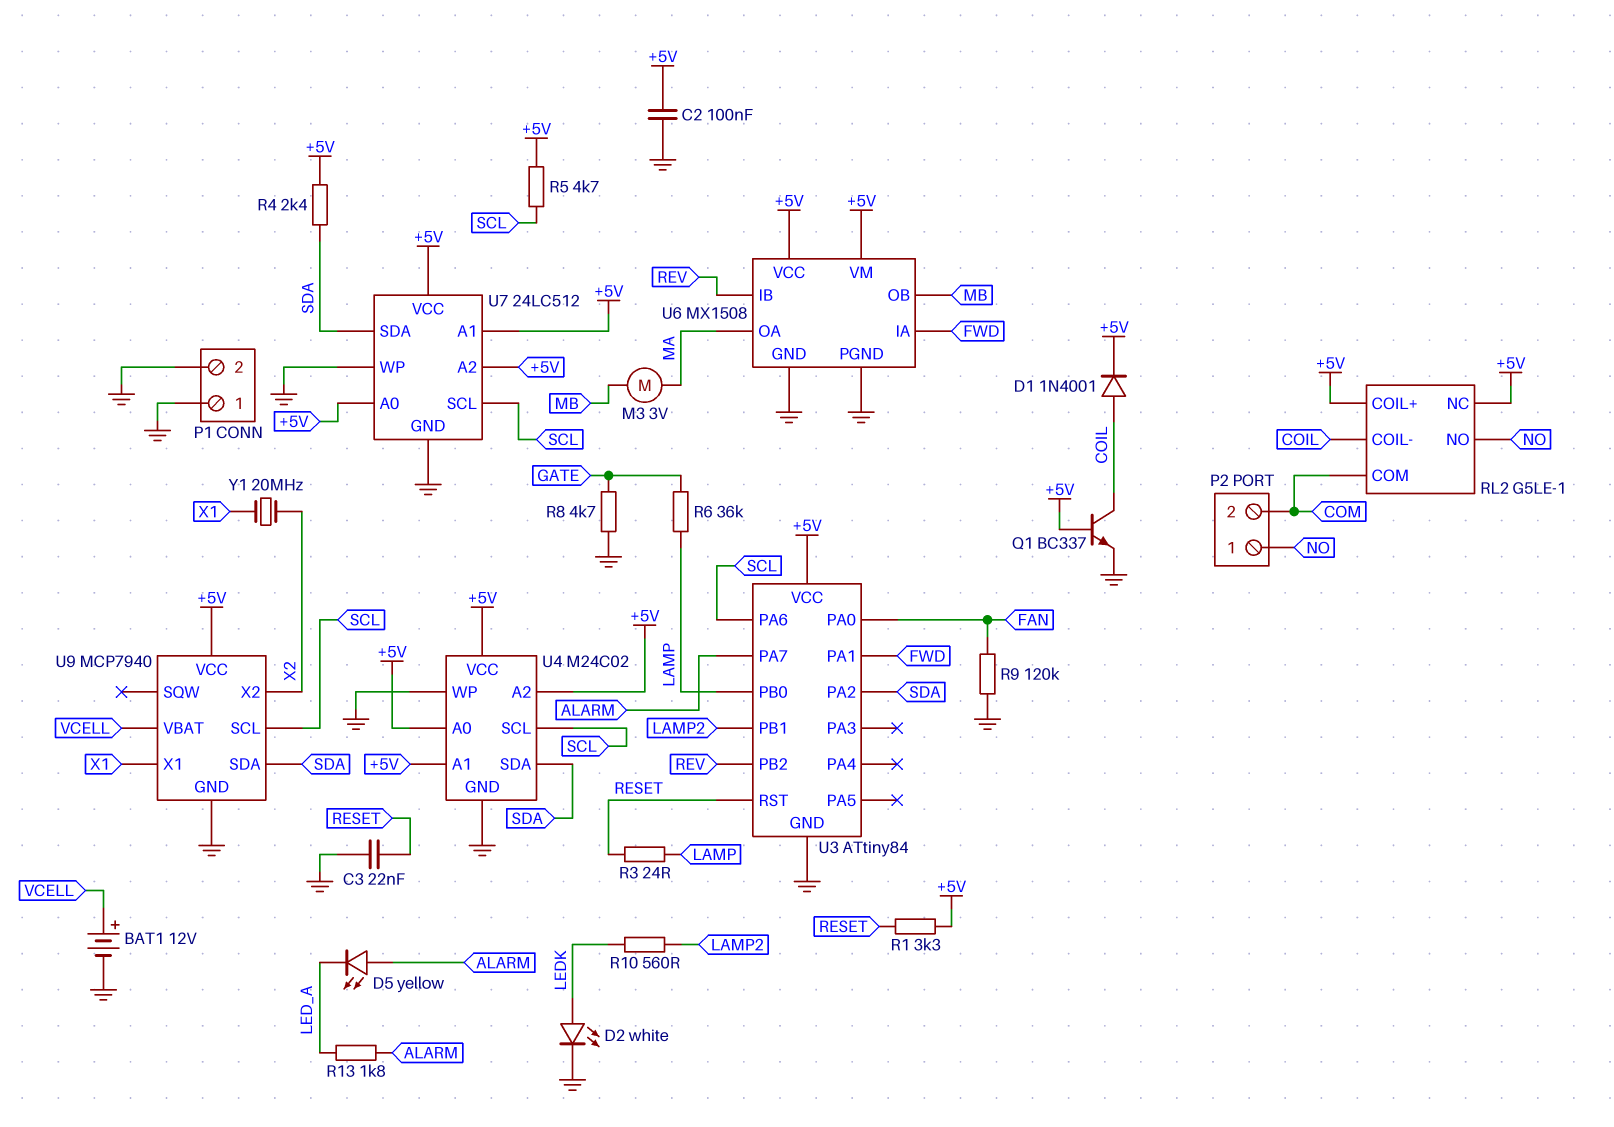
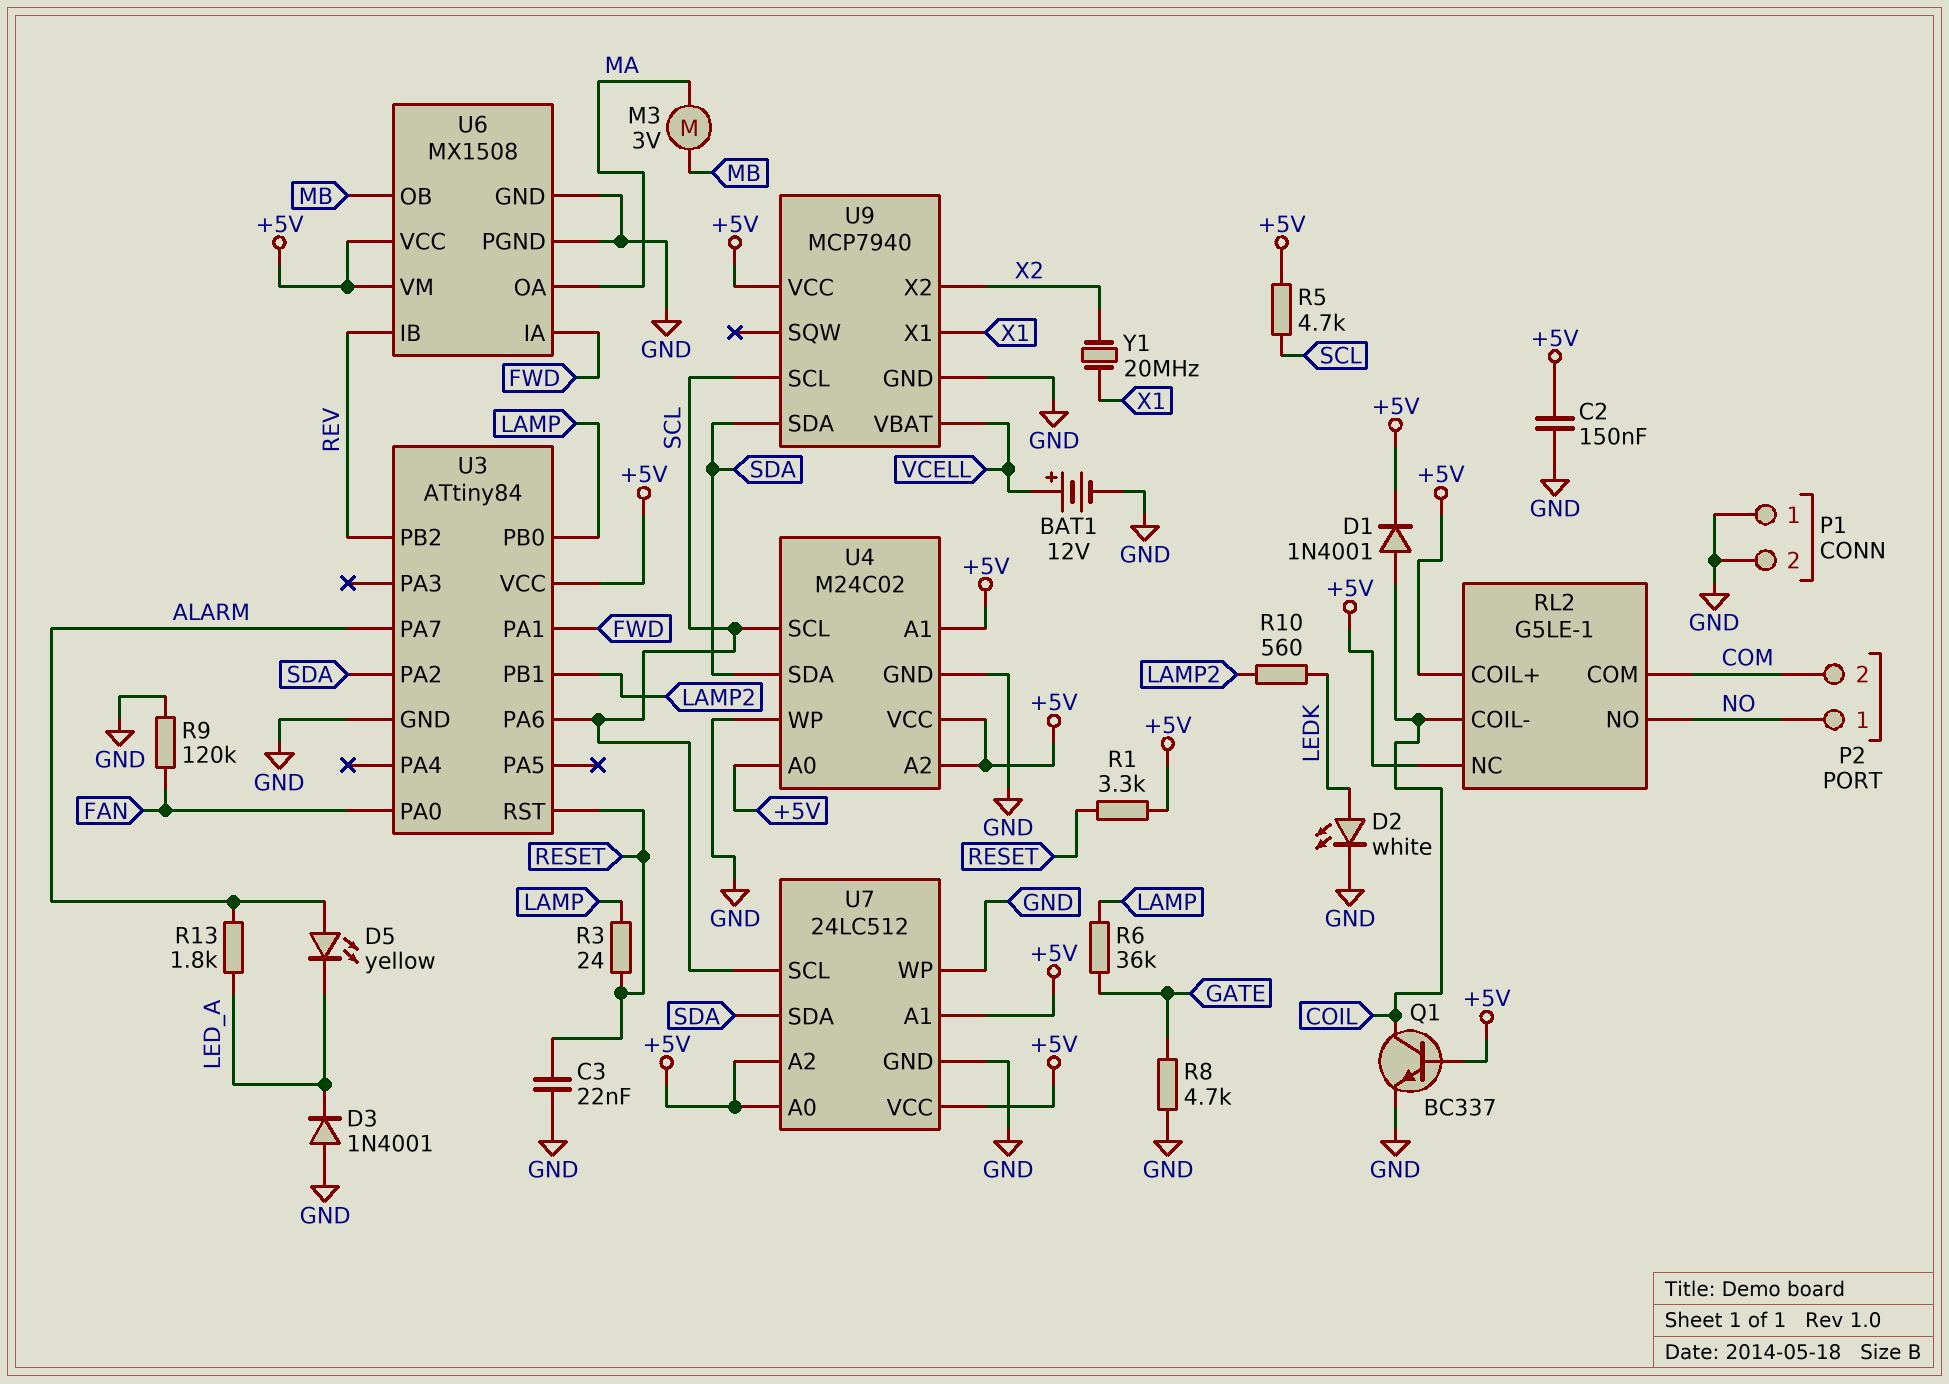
C2: 100nF (+5V, GND) -> 150nF (+5V, GND)
D3: none -> diode 1N4001 (A GND, K LED_A)
R4: 2.4k (+5V, SDA) -> none

